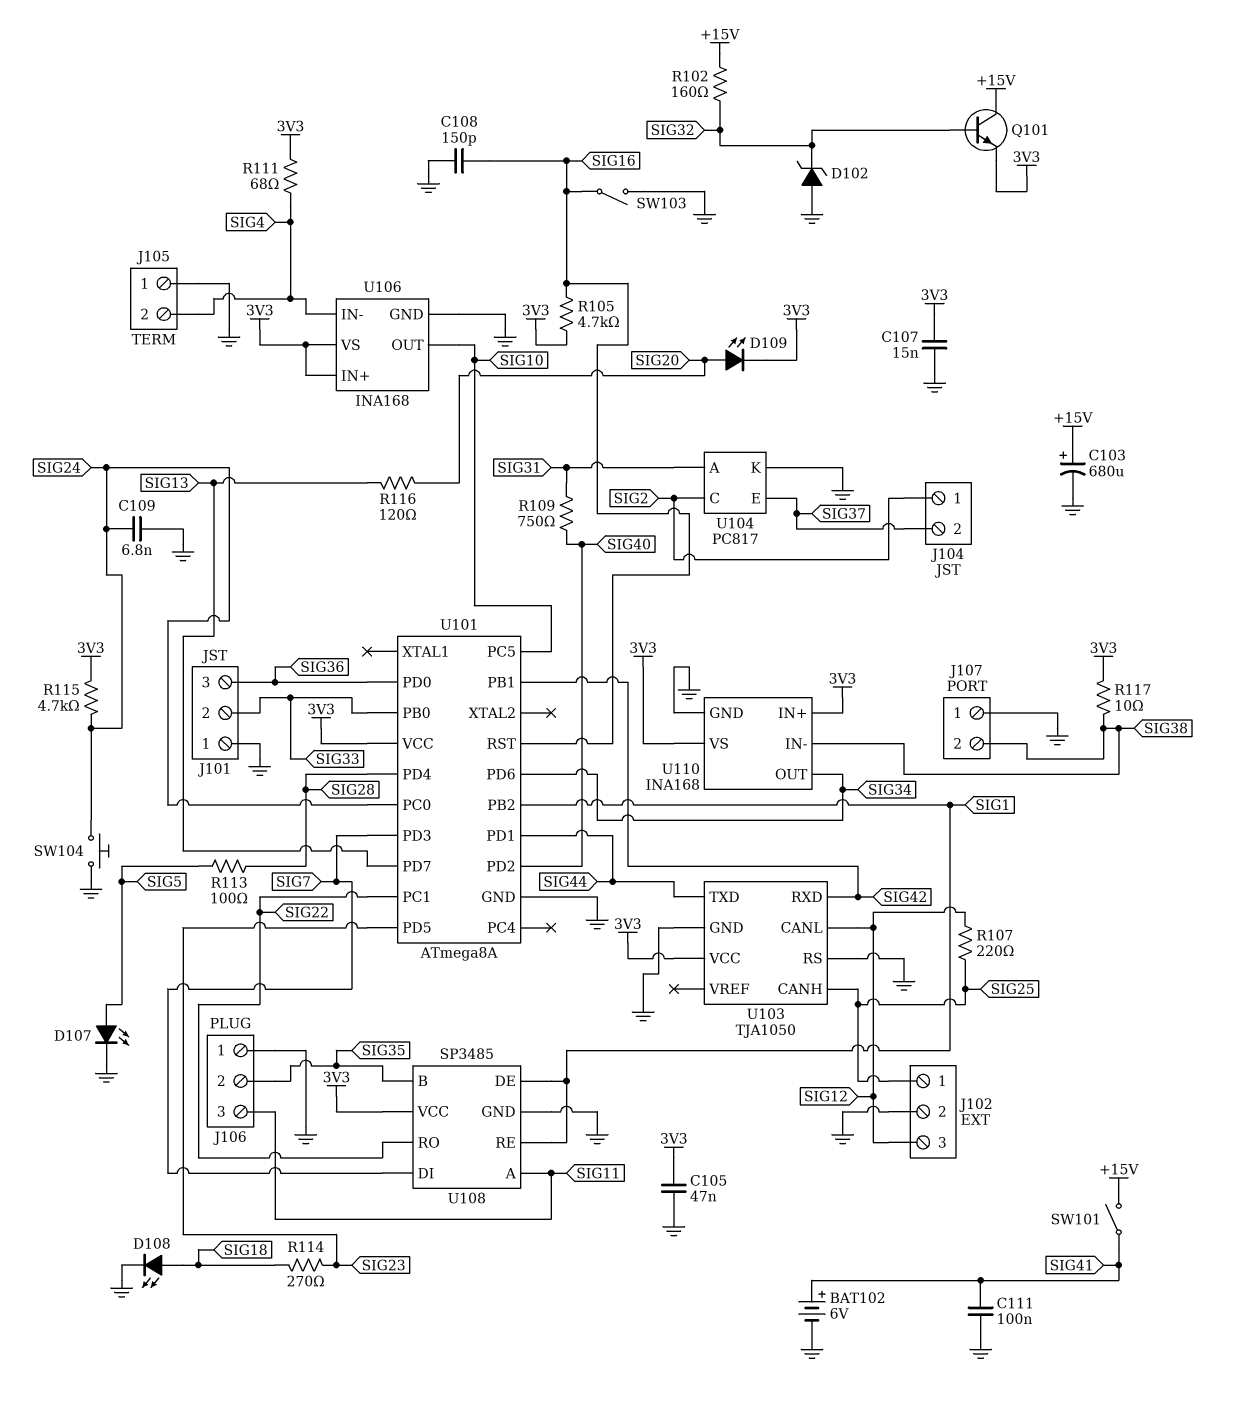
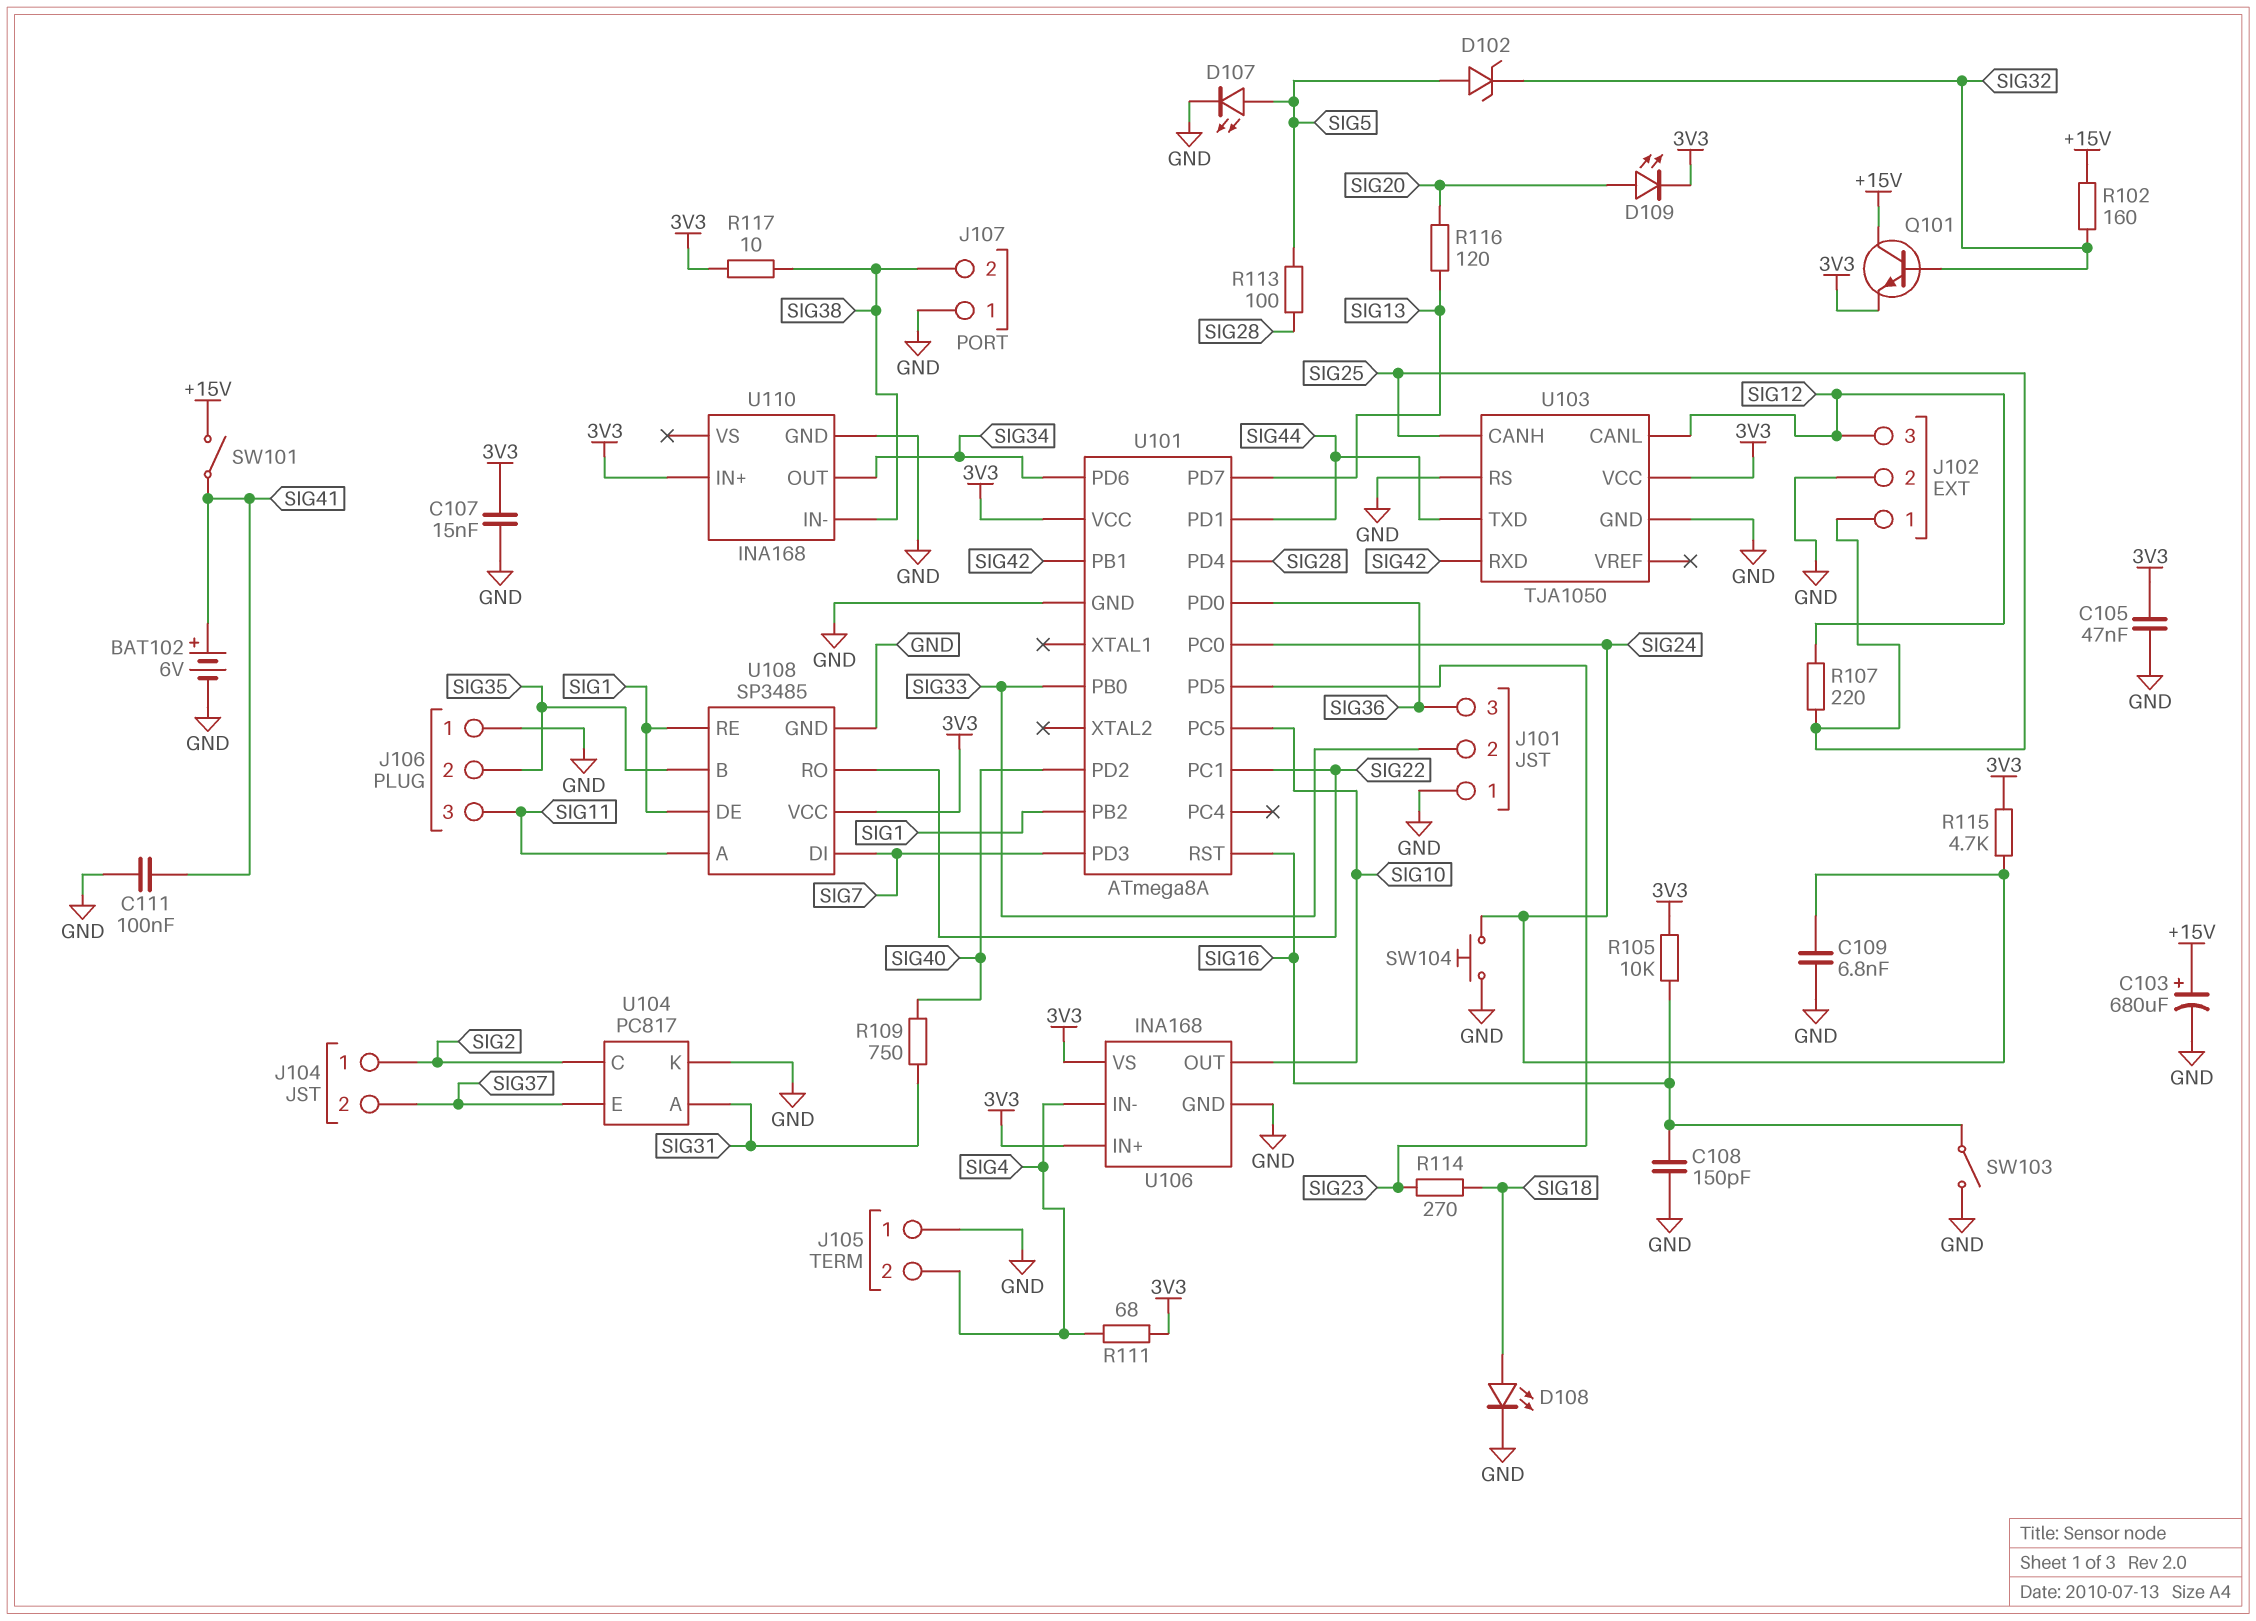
D102: zener (A GND, K SIG32) -> zener (A SIG5, K SIG32)
R105: 4.7k (3V3, SIG16) -> 10k (3V3, SIG16)
U110 pin VS: 3V3 -> none

